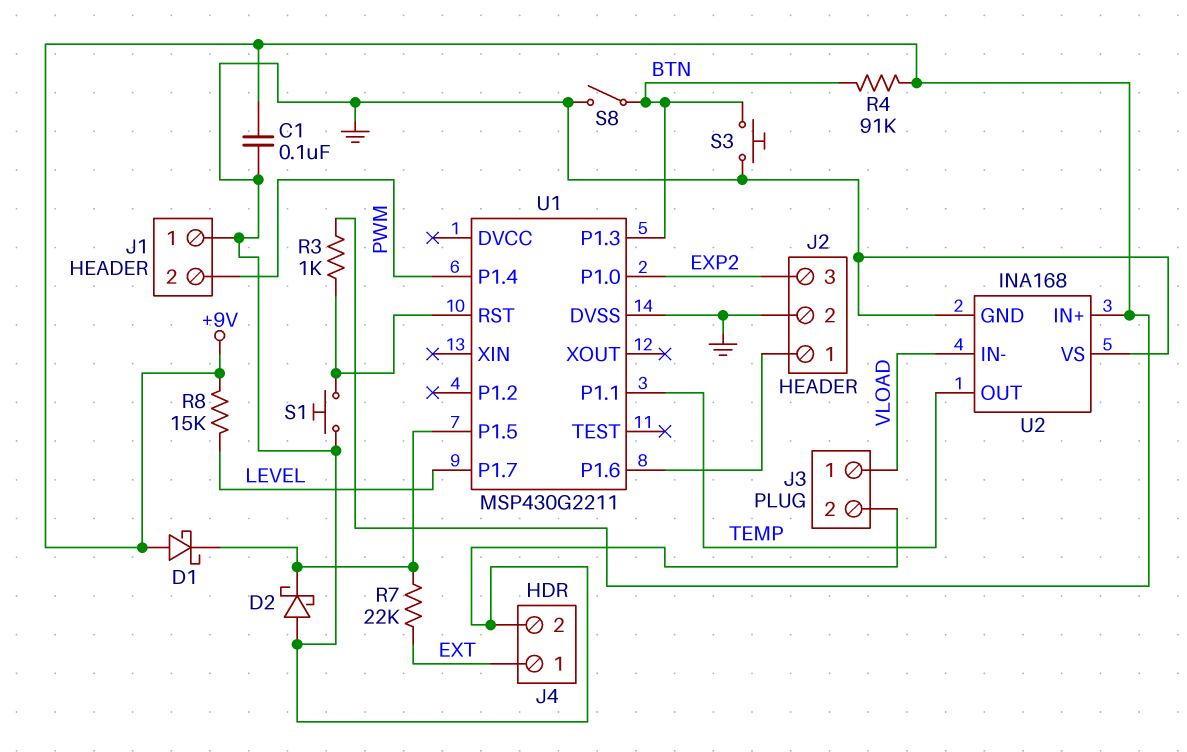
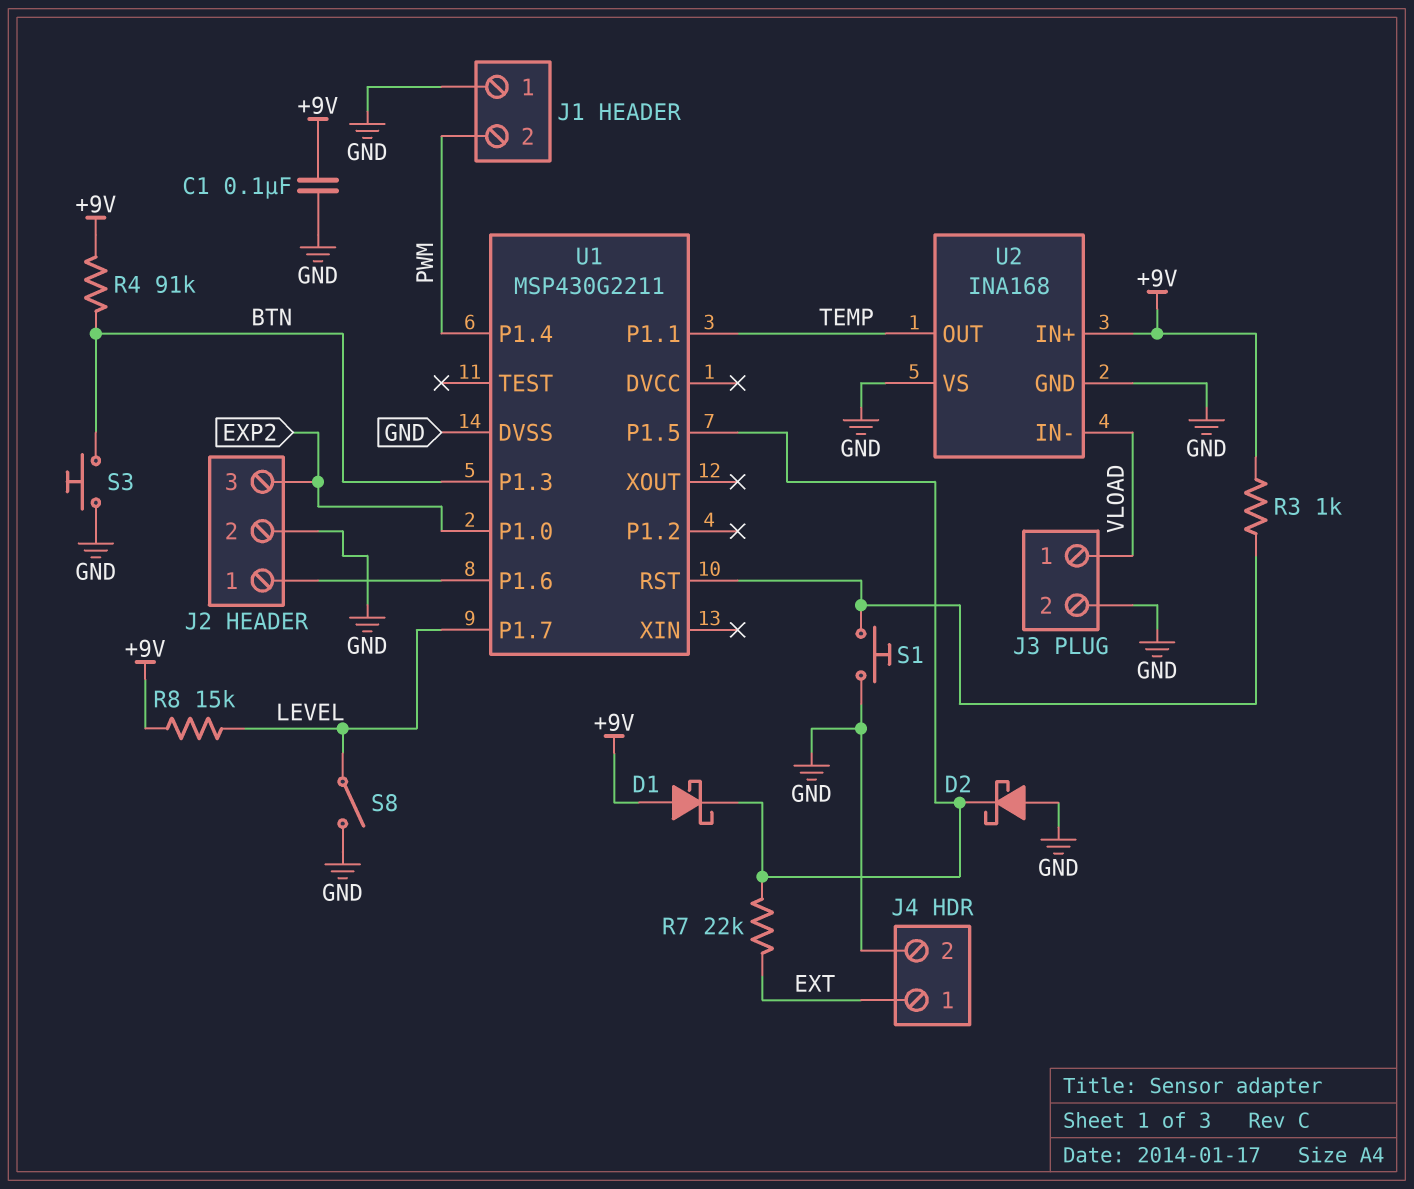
S8: switch (BTN, GND) -> switch (GND, LEVEL)

